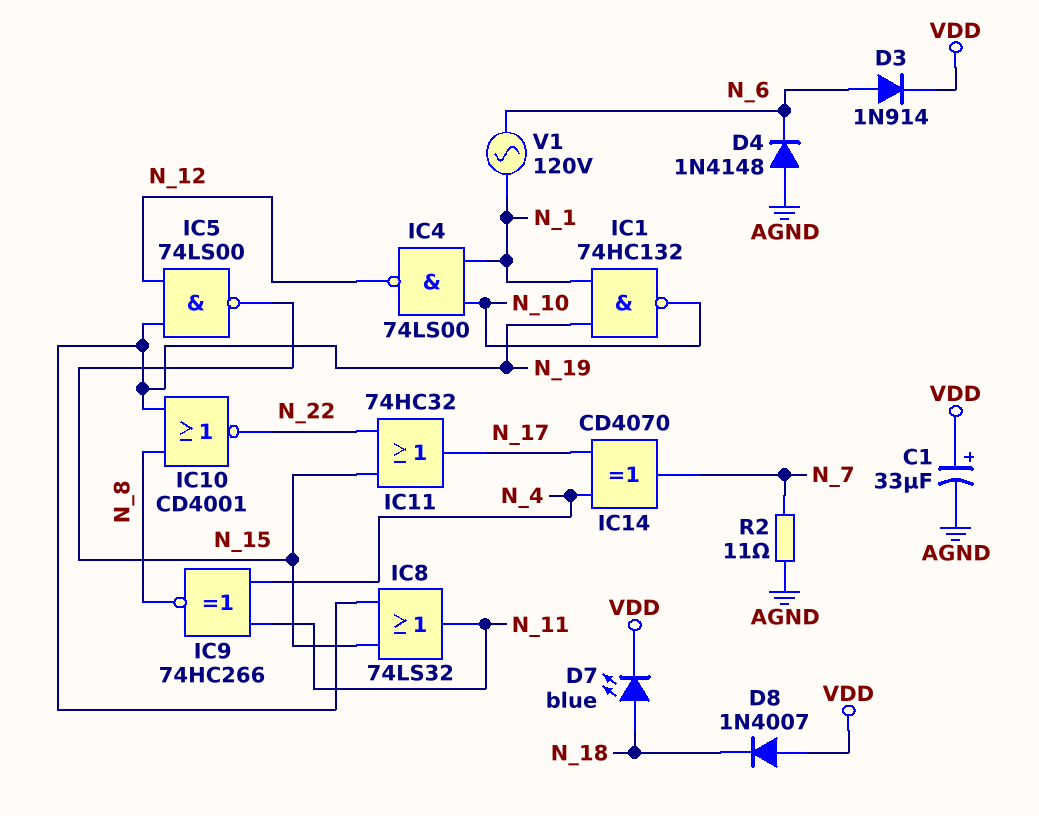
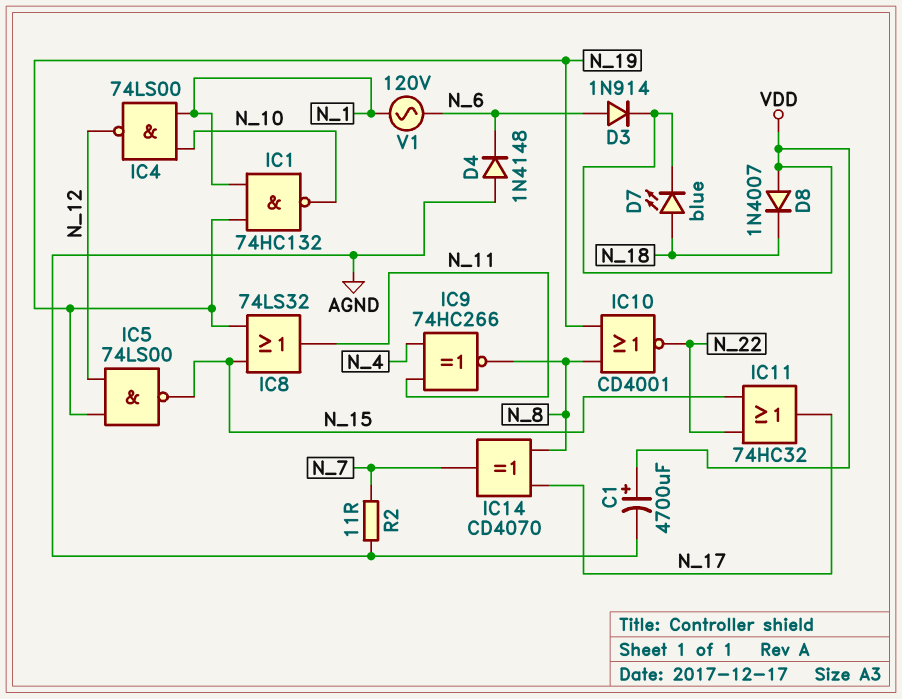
C1: 33uF (plus VDD, minus AGND) -> 4700uF (plus VDD, minus AGND)
IC14: XOR CD4070 (in N_4, in N_17, out N_7) -> XOR CD4070 (in N_8, in N_17, out N_7)

